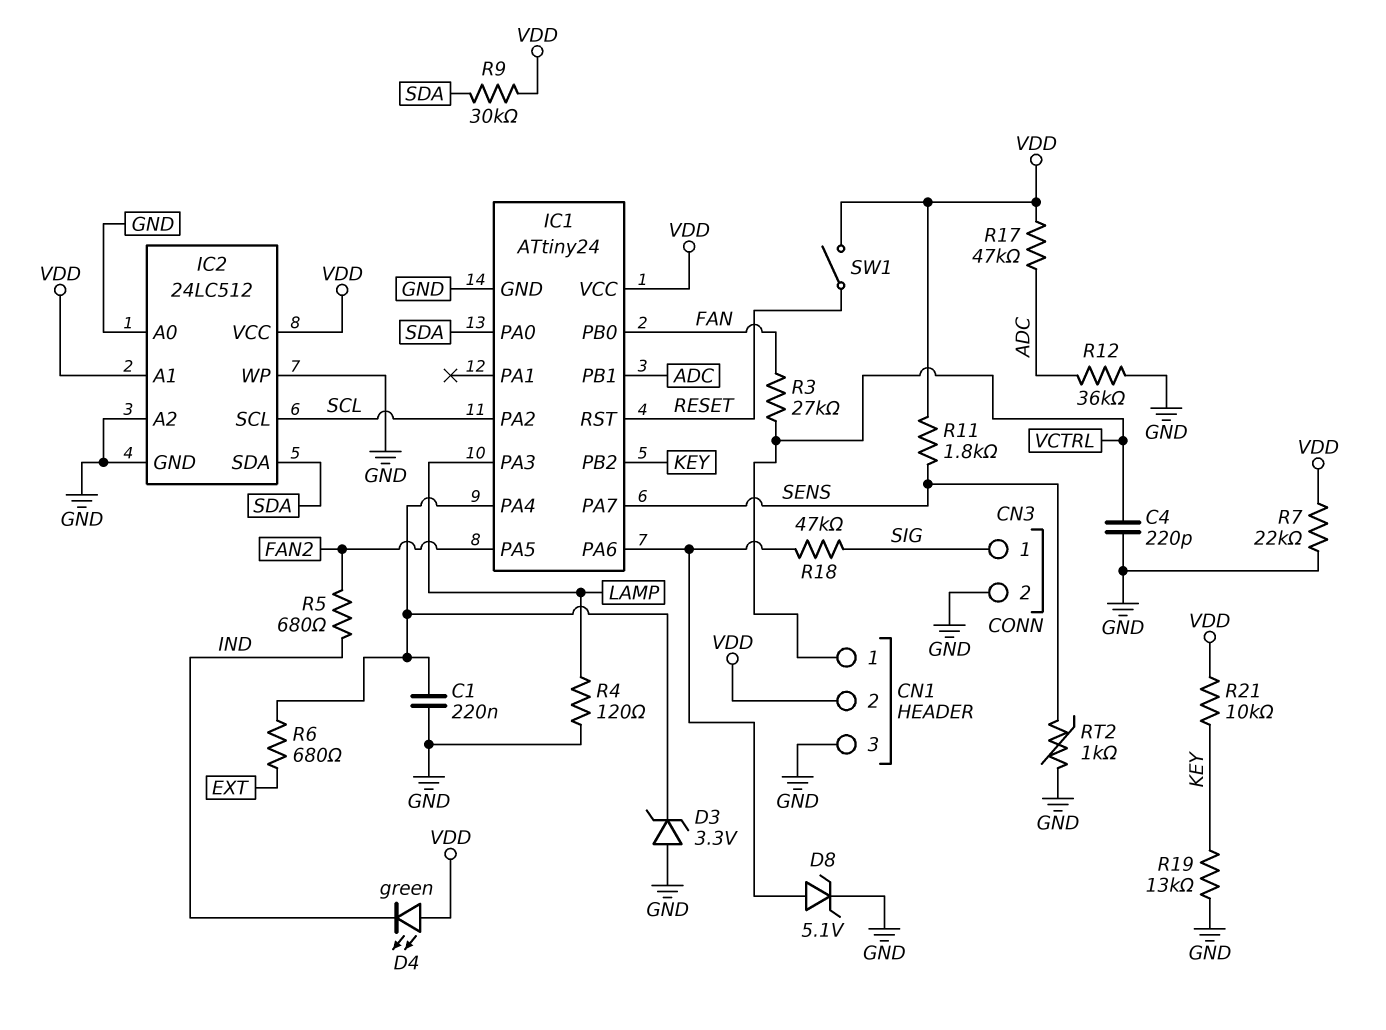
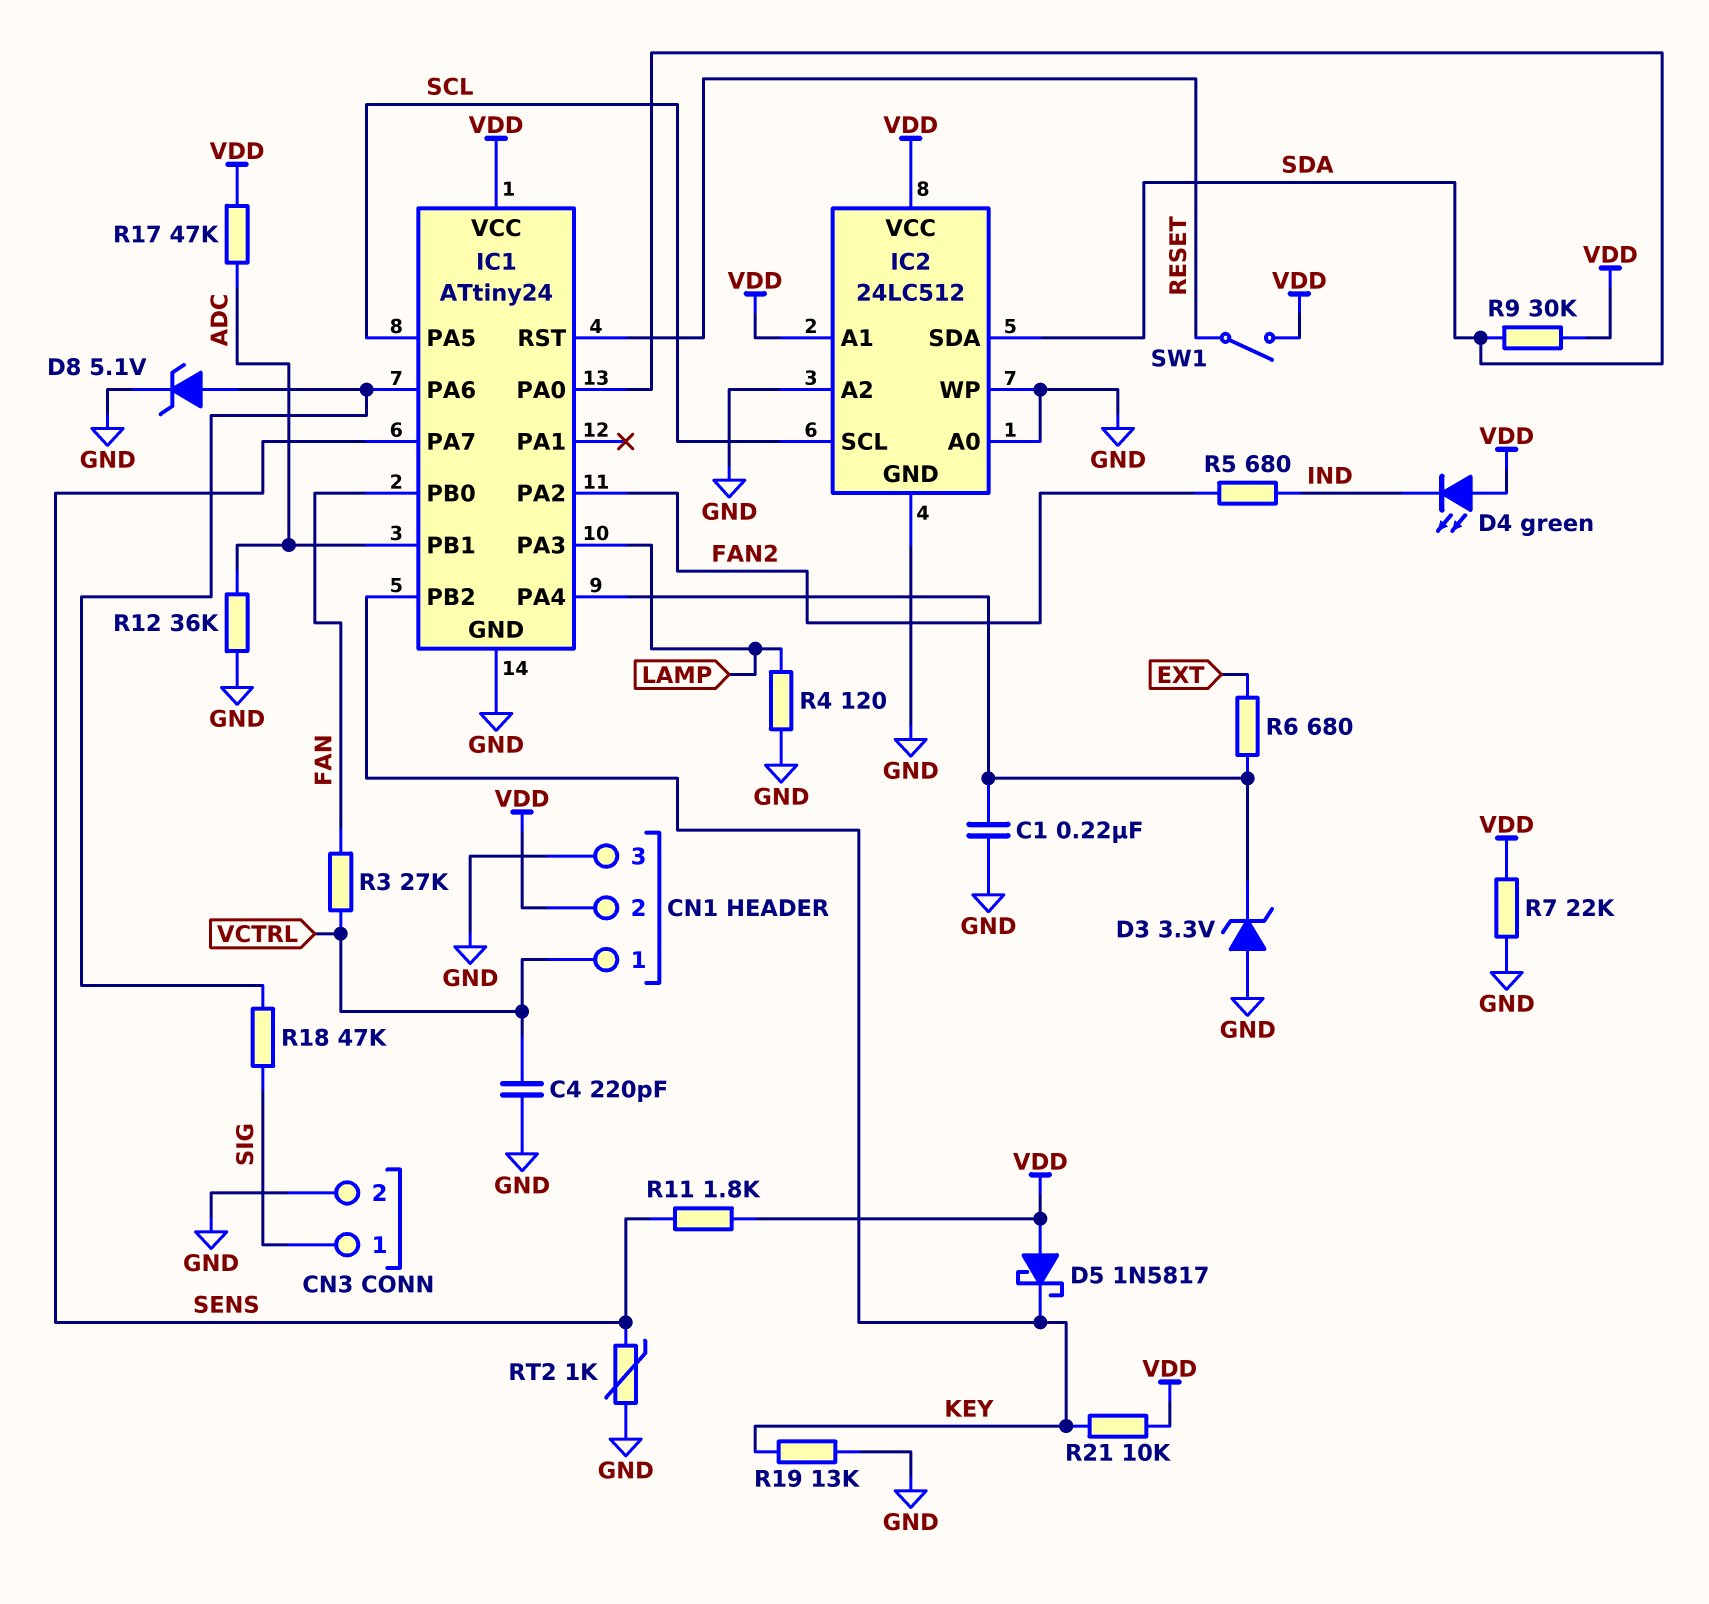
D5: none -> schottky 1N5817 (A VDD, K KEY)
IC1 pin PA2: SCL -> FAN2
IC1 pin PA5: FAN2 -> SCL

